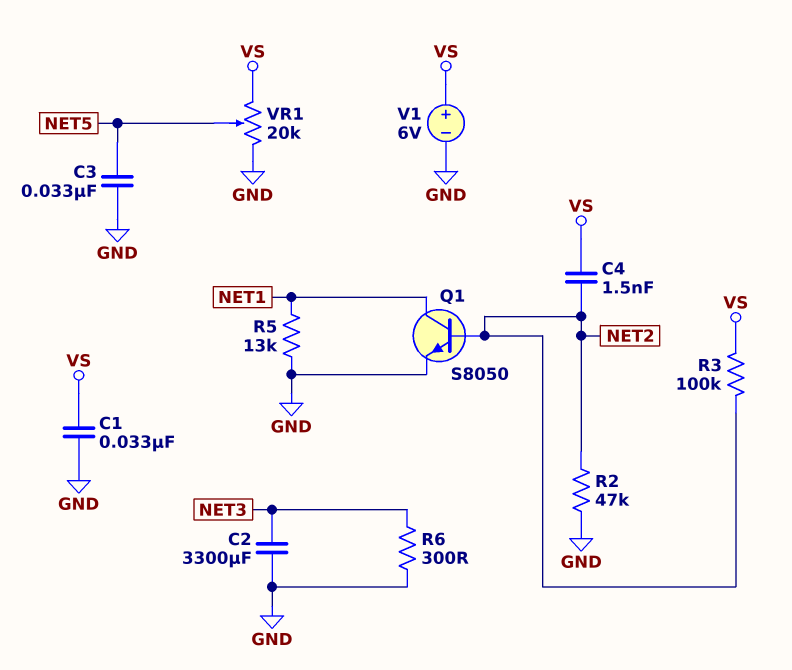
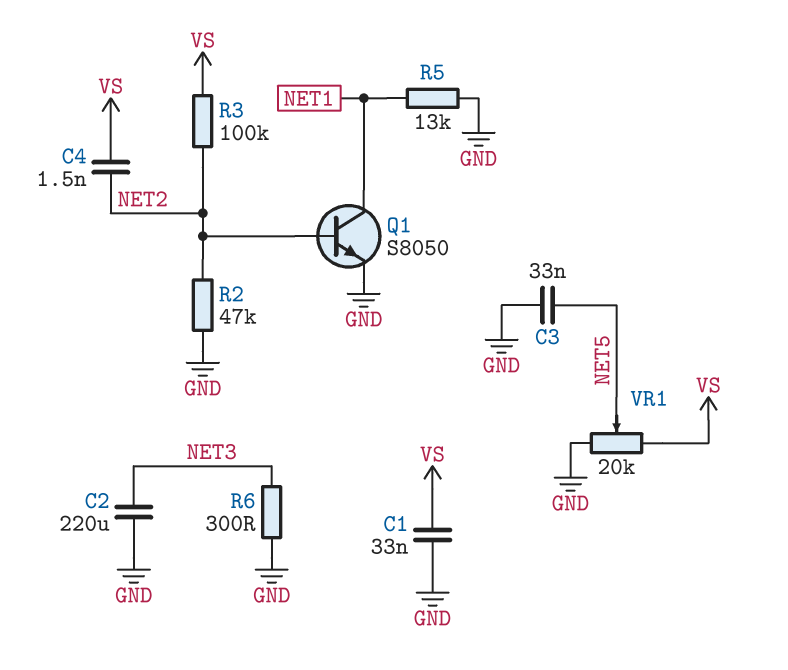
C2: 3300uF (GND, NET3) -> 220uF (GND, NET3)
V1: 6V (plus VS, minus GND) -> none

